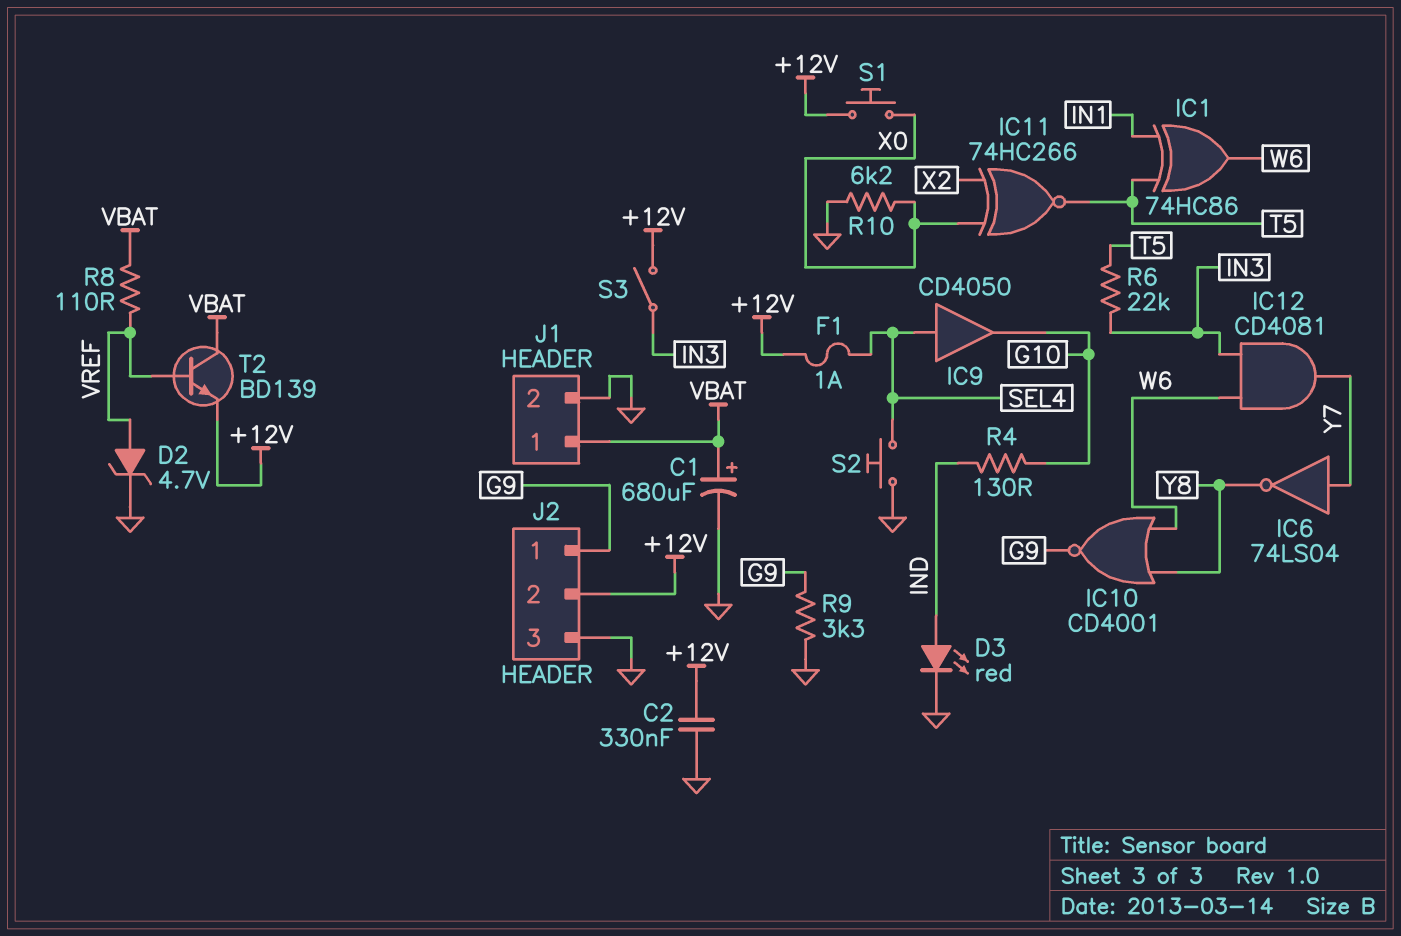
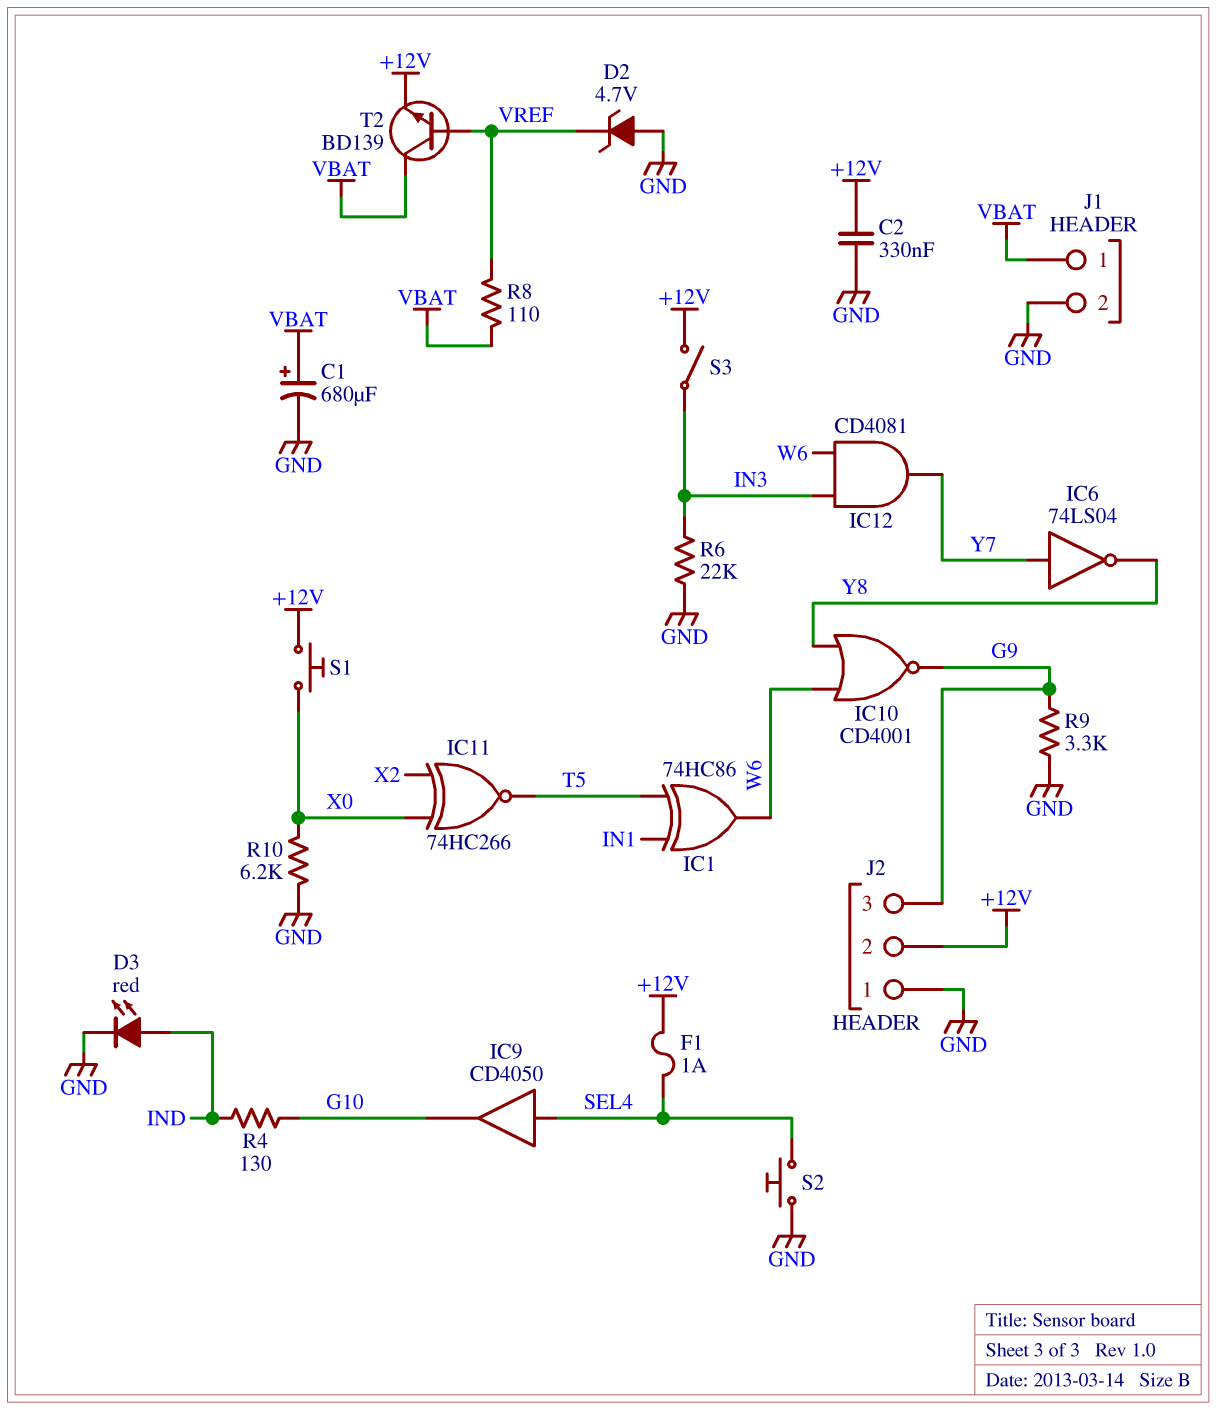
D2: zener 4.7V (A VREF, K GND) -> zener 4.7V (A GND, K VREF)
J2 pin 1: G9 -> GND
J2 pin 3: GND -> G9
R6: 22k (IN3, T5) -> 22k (GND, IN3)

